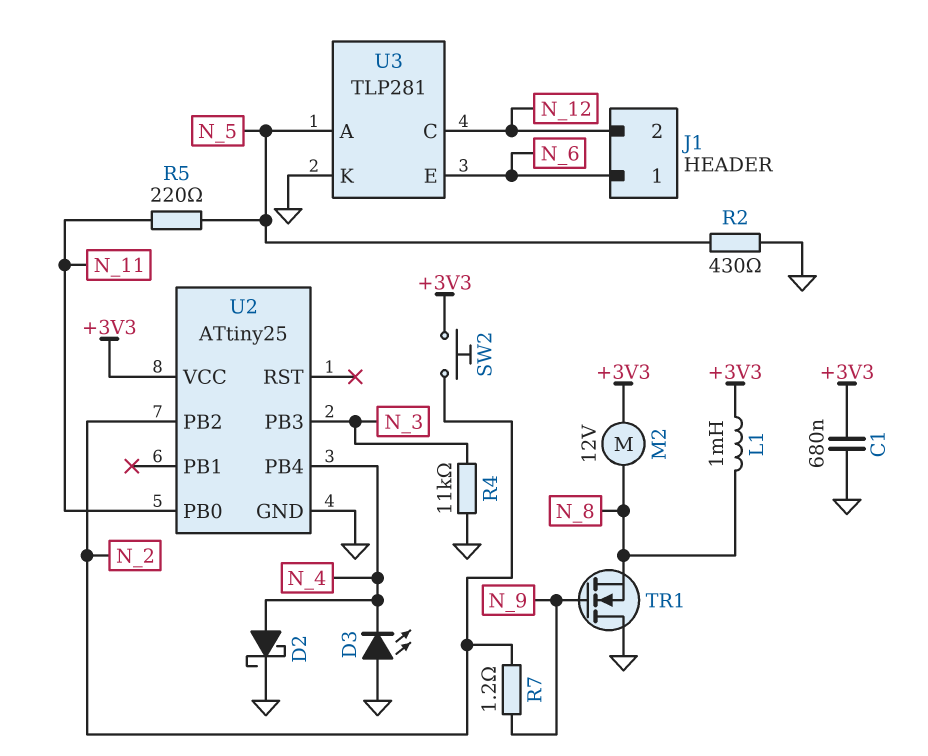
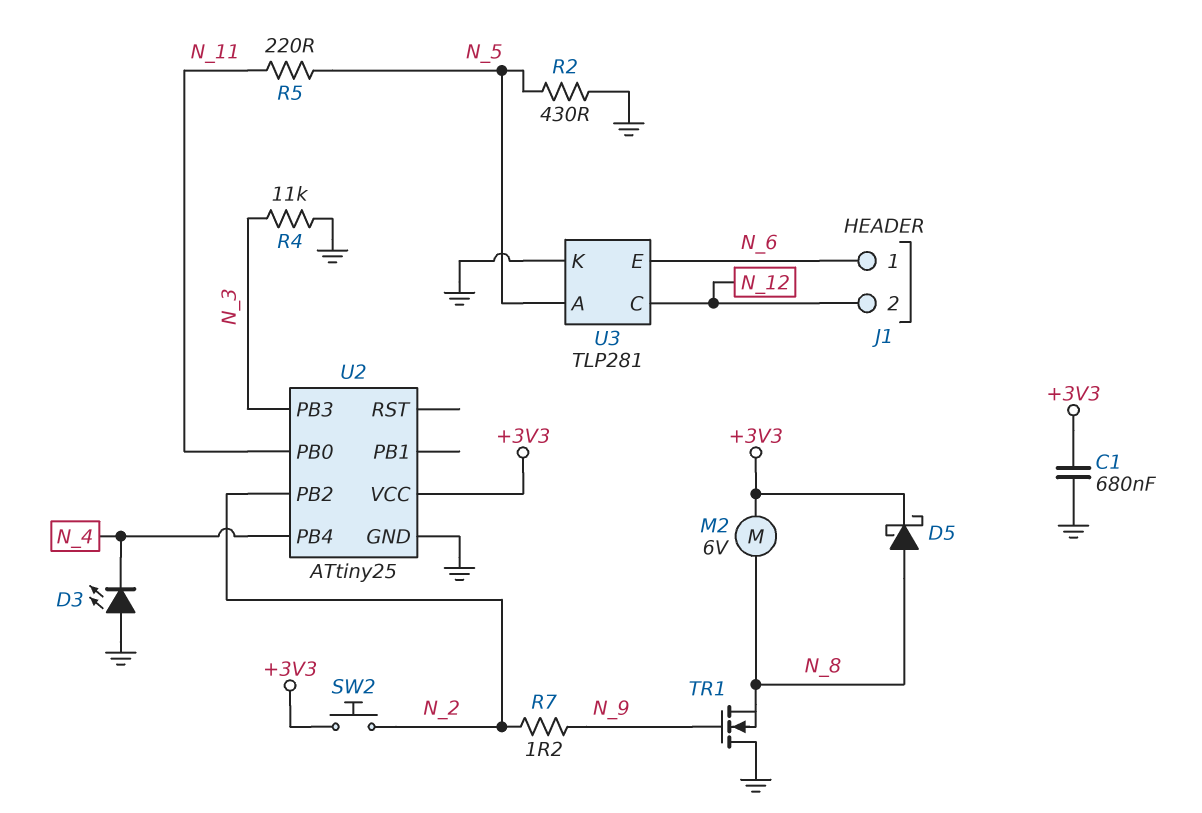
D2: schottky (A N_4, K GND) -> none
D5: none -> schottky (A N_8, K +3V3)
L1: 1mH (+3V3, N_8) -> none
M2: motor 12V (+3V3, N_8) -> motor 6V (+3V3, N_8)

